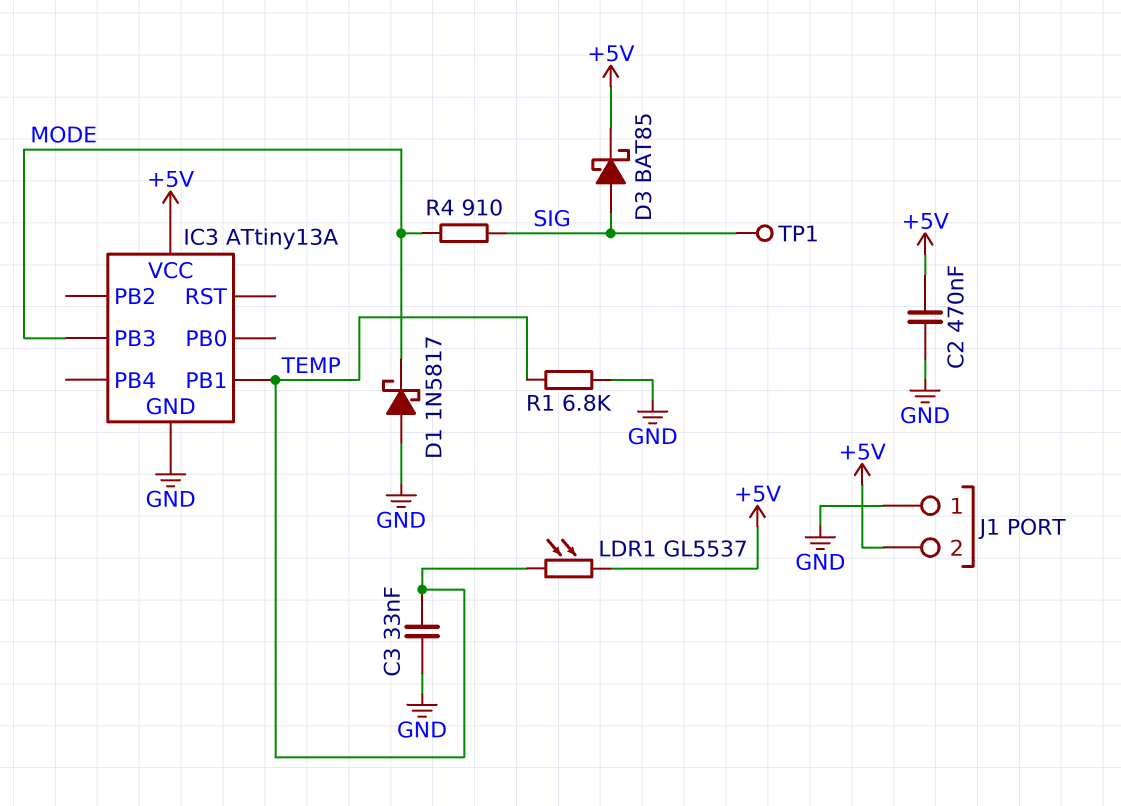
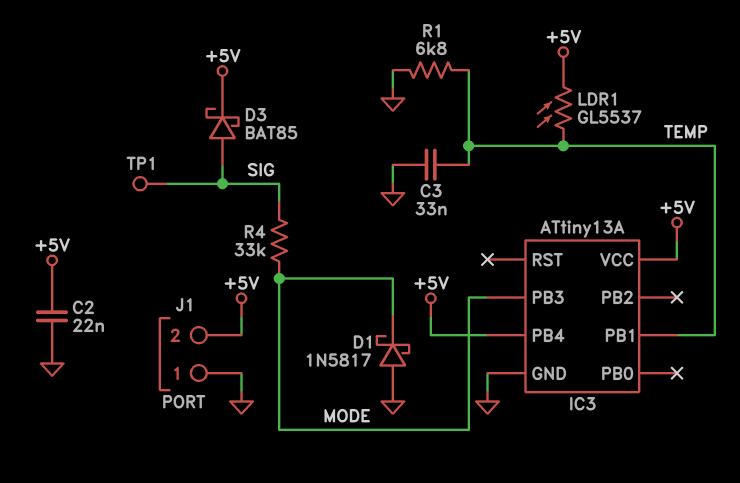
C2: 470nF (+5V, GND) -> 22nF (+5V, GND)
IC3 pin PB4: none -> +5V
R4: 910 (MODE, SIG) -> 33k (MODE, SIG)

